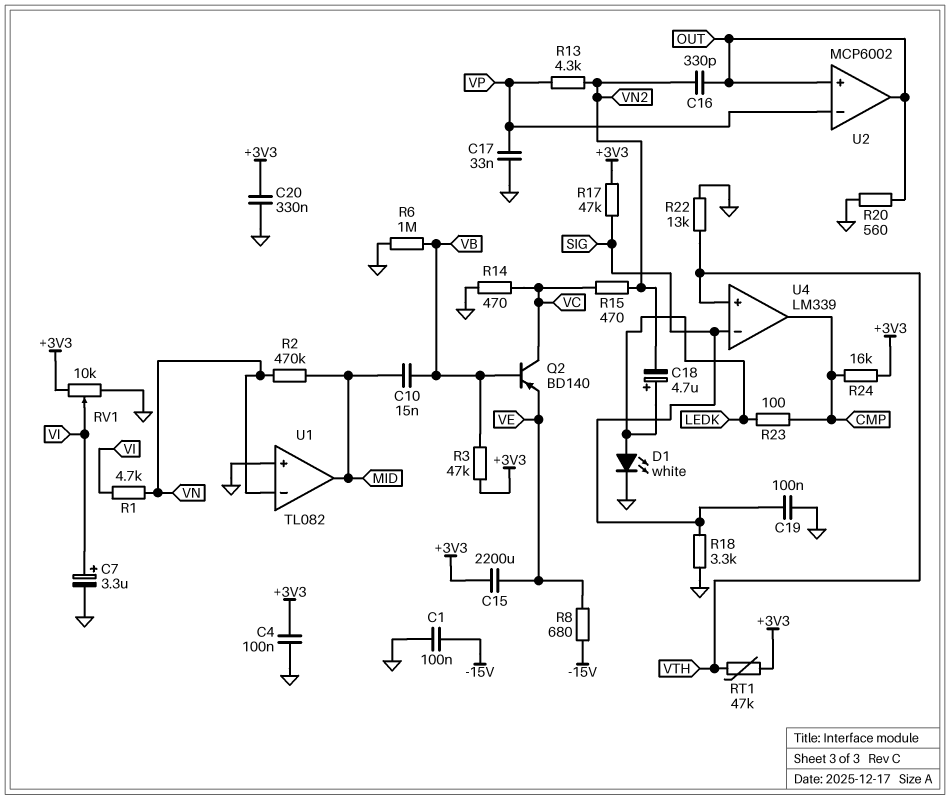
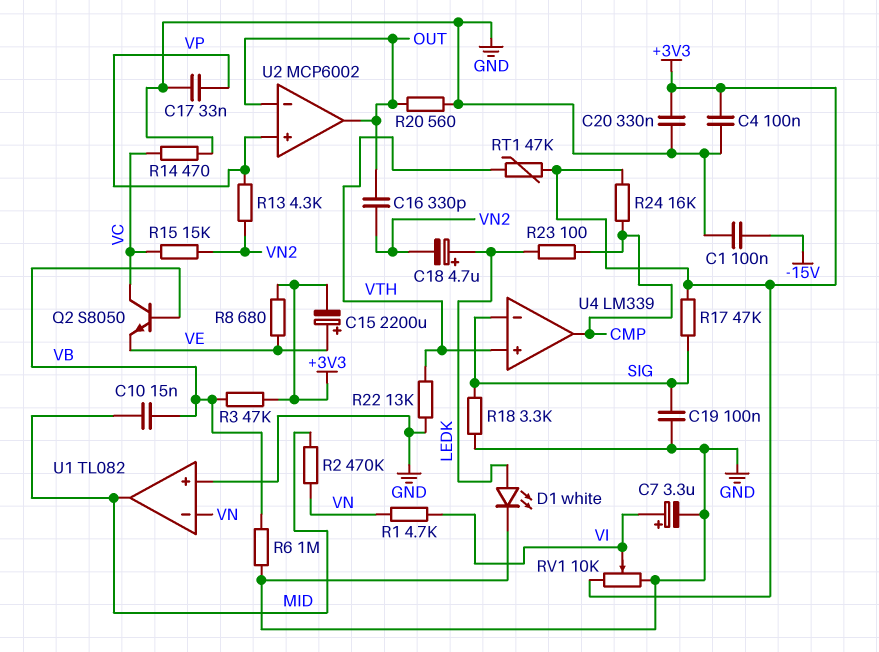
C15: 2200uF (+3V3, VE) -> 2200uF (plus VE, minus +3V3)
Q2: PNP BD140 (B VB, C VC, E VE) -> NPN S8050 (B VB, C VC, E VE)
R8: 680 (-15V, VE) -> 680 (+3V3, VE)
R15: 470 (VC, VN2) -> 15k (VC, VN2)
U2 pin in+: OUT -> VP
U2 pin in-: VP -> OUT

